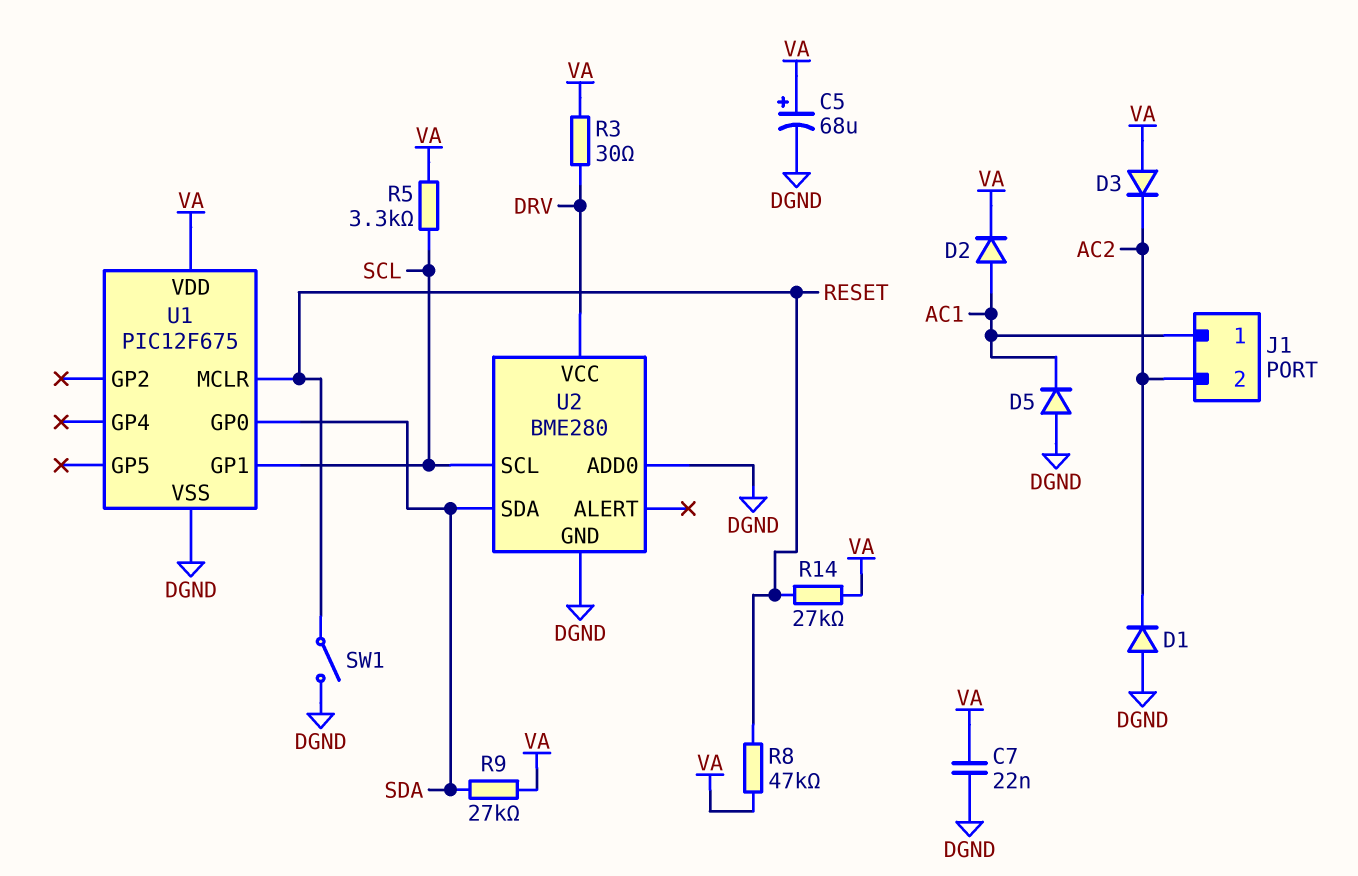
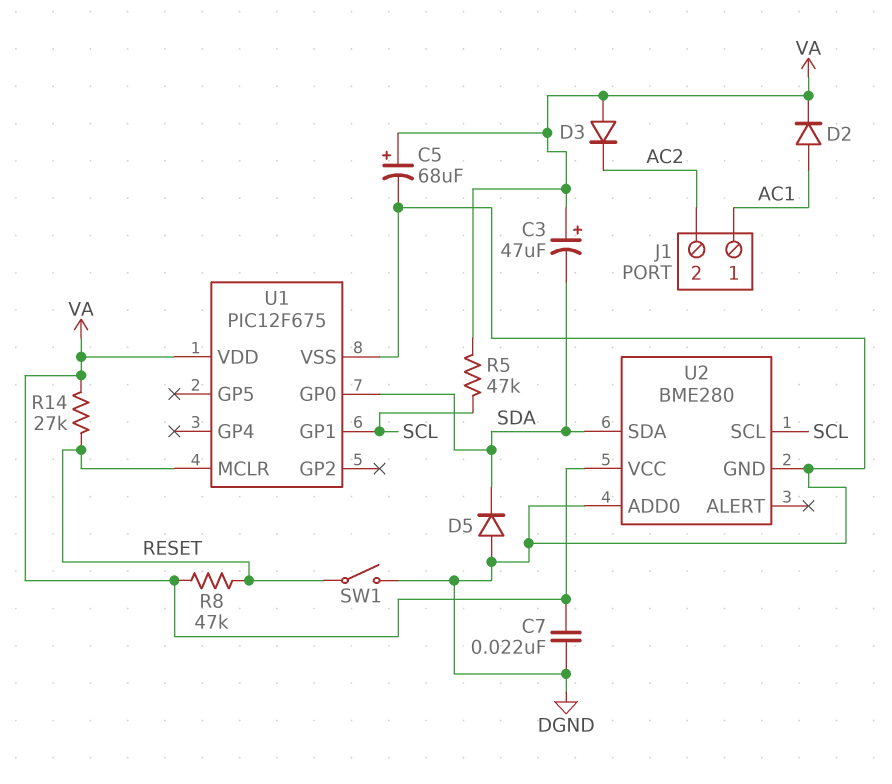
C3: none -> 47uF (plus VA, minus SDA)
D1: diode (A DGND, K AC2) -> none
D5: diode (A DGND, K AC1) -> diode (A DGND, K SDA)
R3: 30 (DRV, VA) -> none
R5: 3.3k (SCL, VA) -> 47k (SCL, VA)
R9: 27k (SDA, VA) -> none
U2 pin VCC: DRV -> VA

